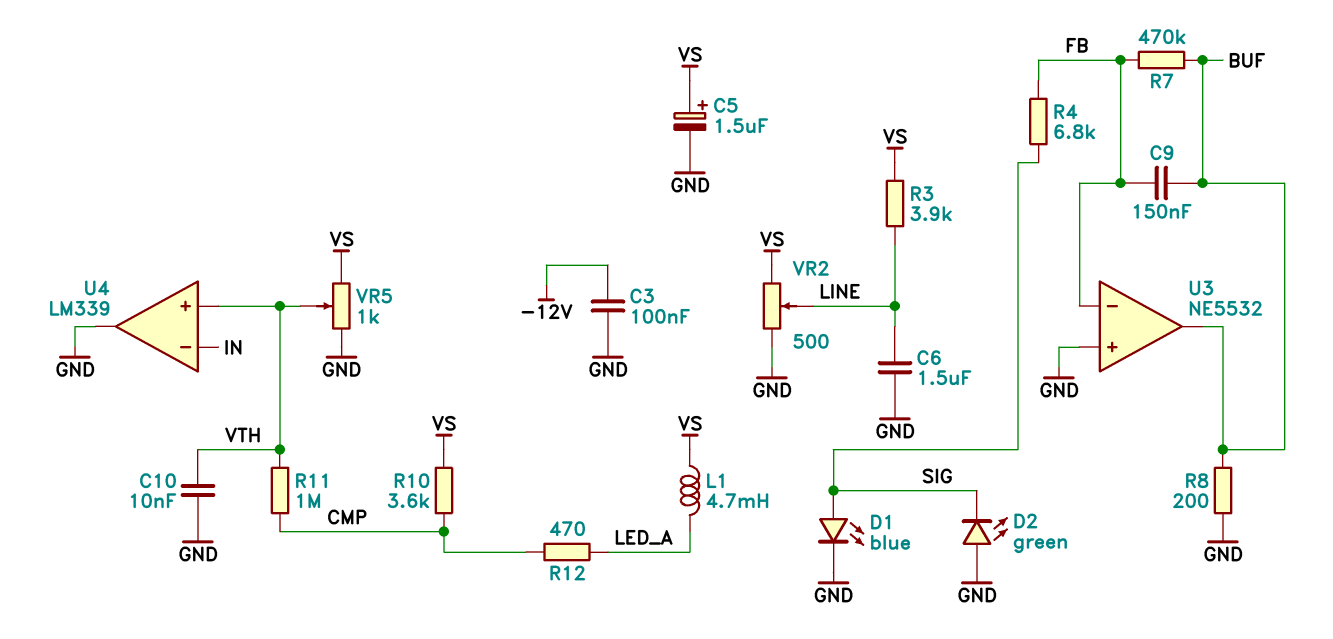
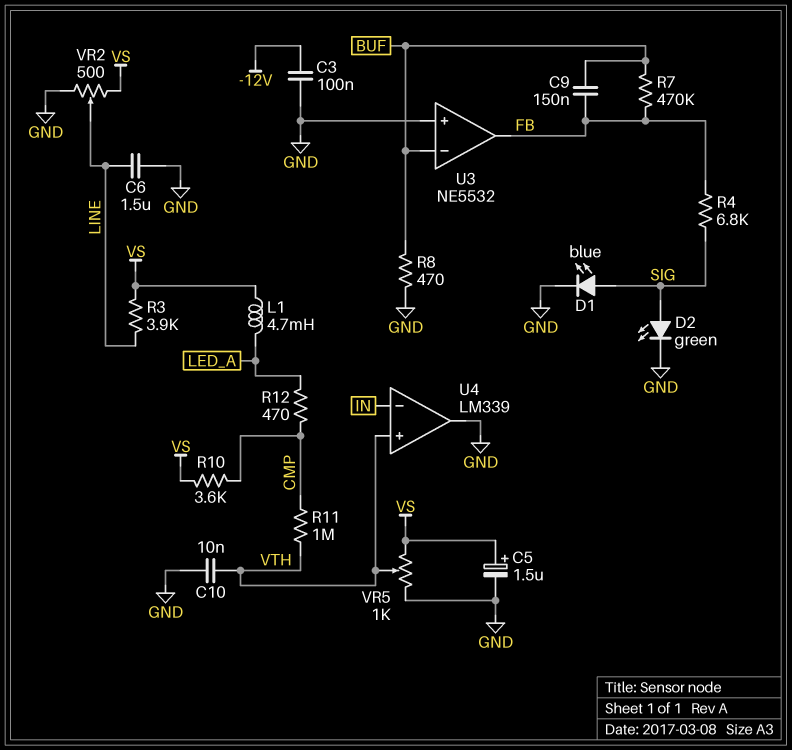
D2: LED green (A GND, K SIG) -> LED green (A SIG, K GND)
R8: 200 (BUF, GND) -> 470 (BUF, GND)
U3 pin in-: FB -> BUF
U3 pin out: BUF -> FB

